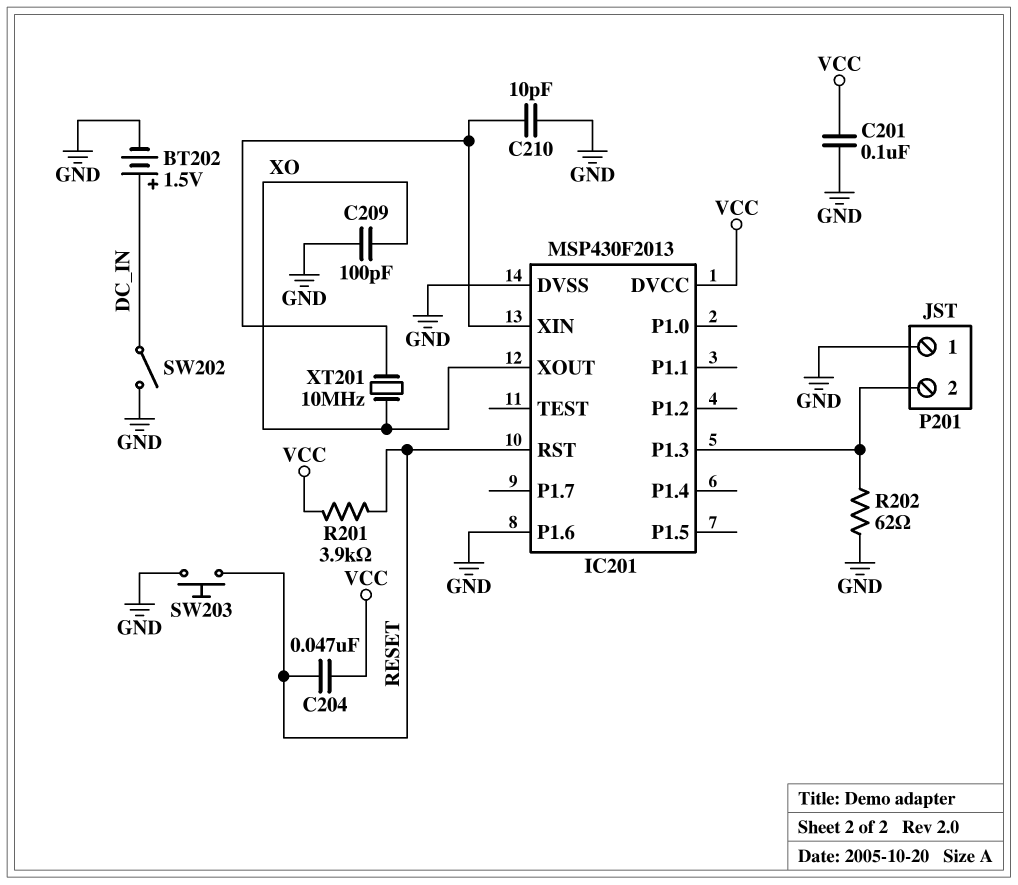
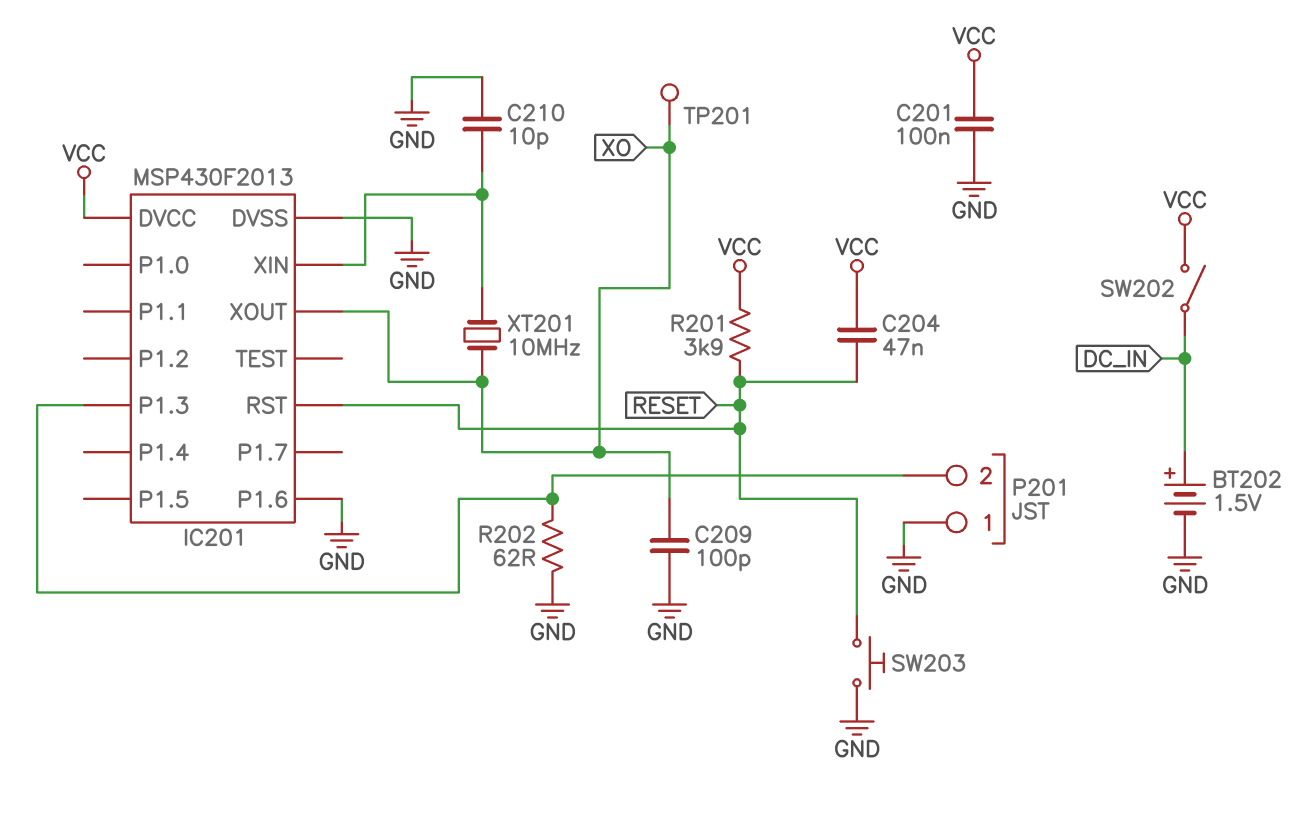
SW202: switch (DC_IN, GND) -> switch (DC_IN, VCC)
TP201: none -> test point (XO)

